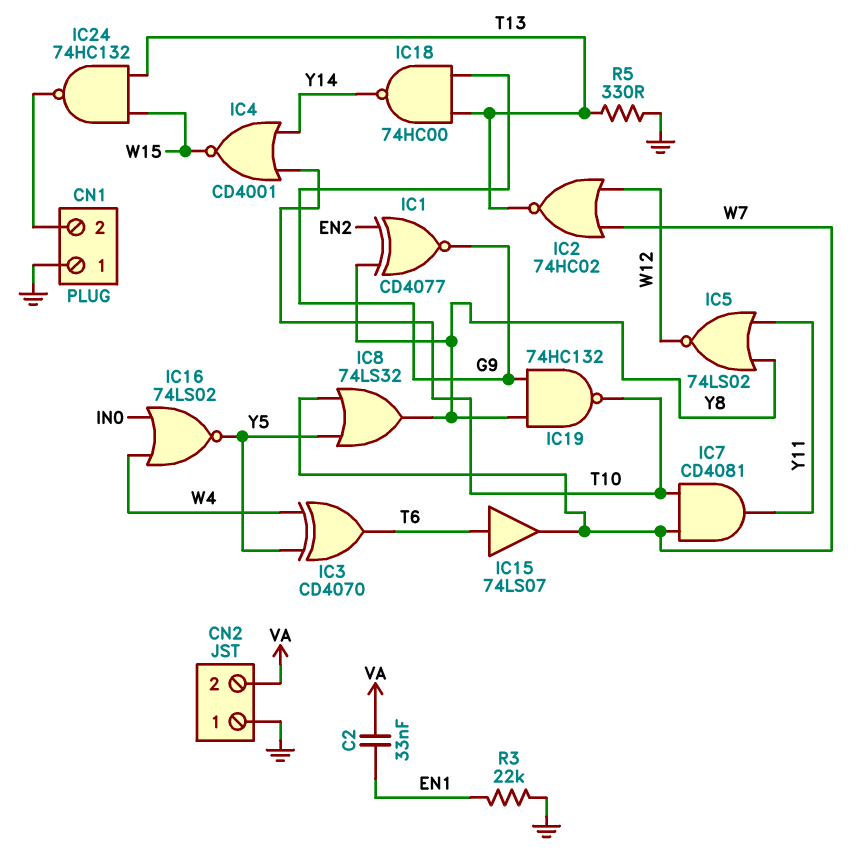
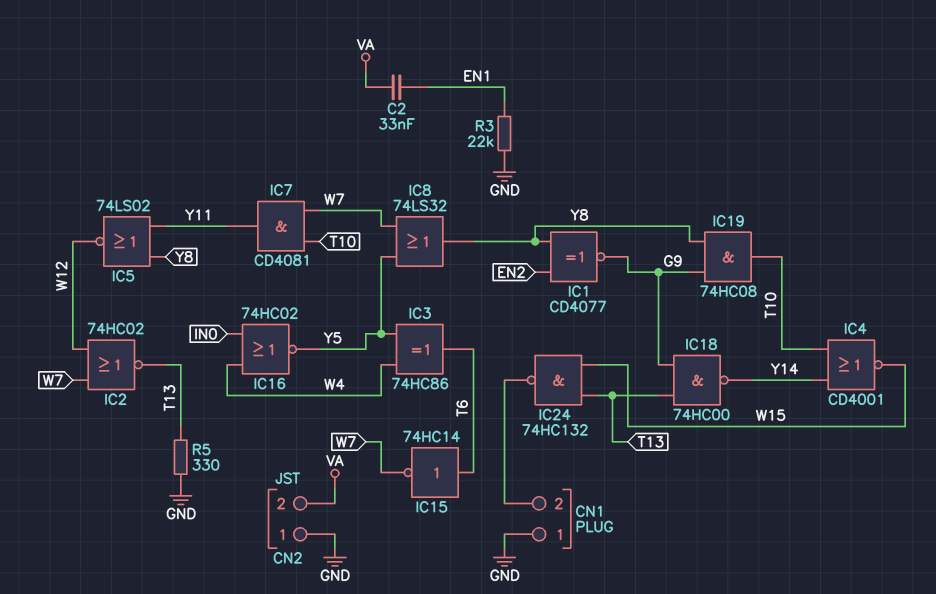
IC3: XOR CD4070 (in W4, in Y5, out T6) -> XOR 74HC86 (in W4, in Y5, out T6)
IC15: buffer 74LS07 (in T6, out W7) -> NOT 74HC14 (in T6, out W7)
IC16: NOR 74LS02 (in IN0, in W4, out Y5) -> NOR 74HC02 (in IN0, in W4, out Y5)
IC19: NAND 74HC132 (in G9, in Y8, out T10) -> AND 74HC08 (in G9, in Y8, out T10)

